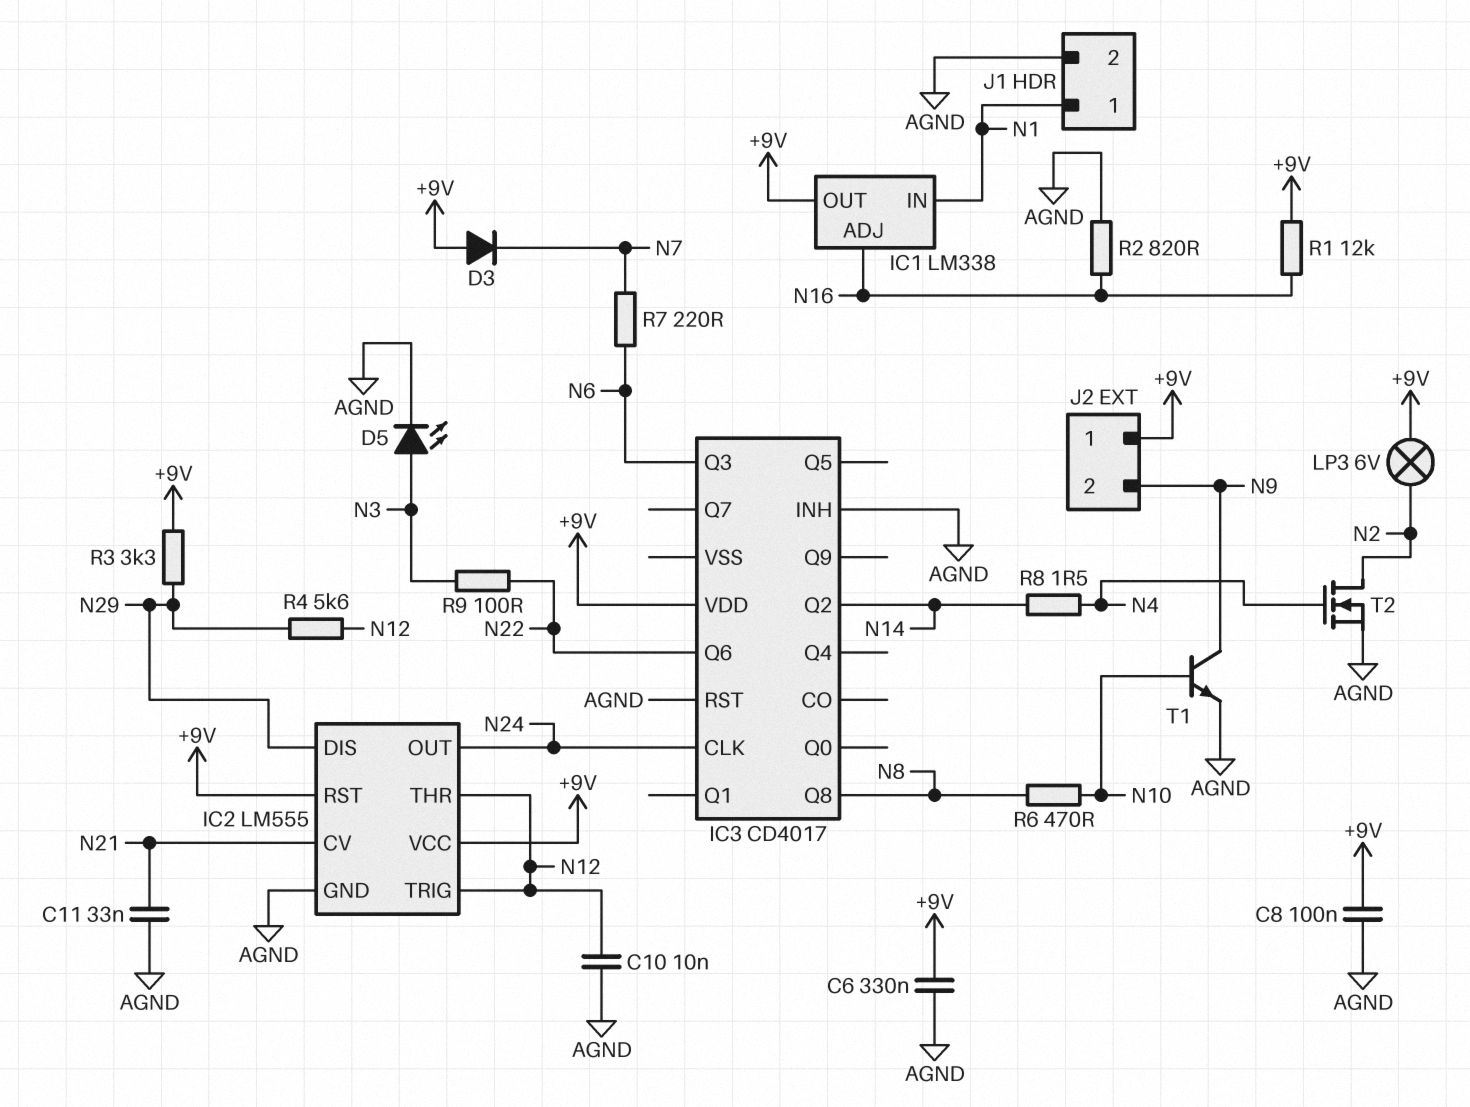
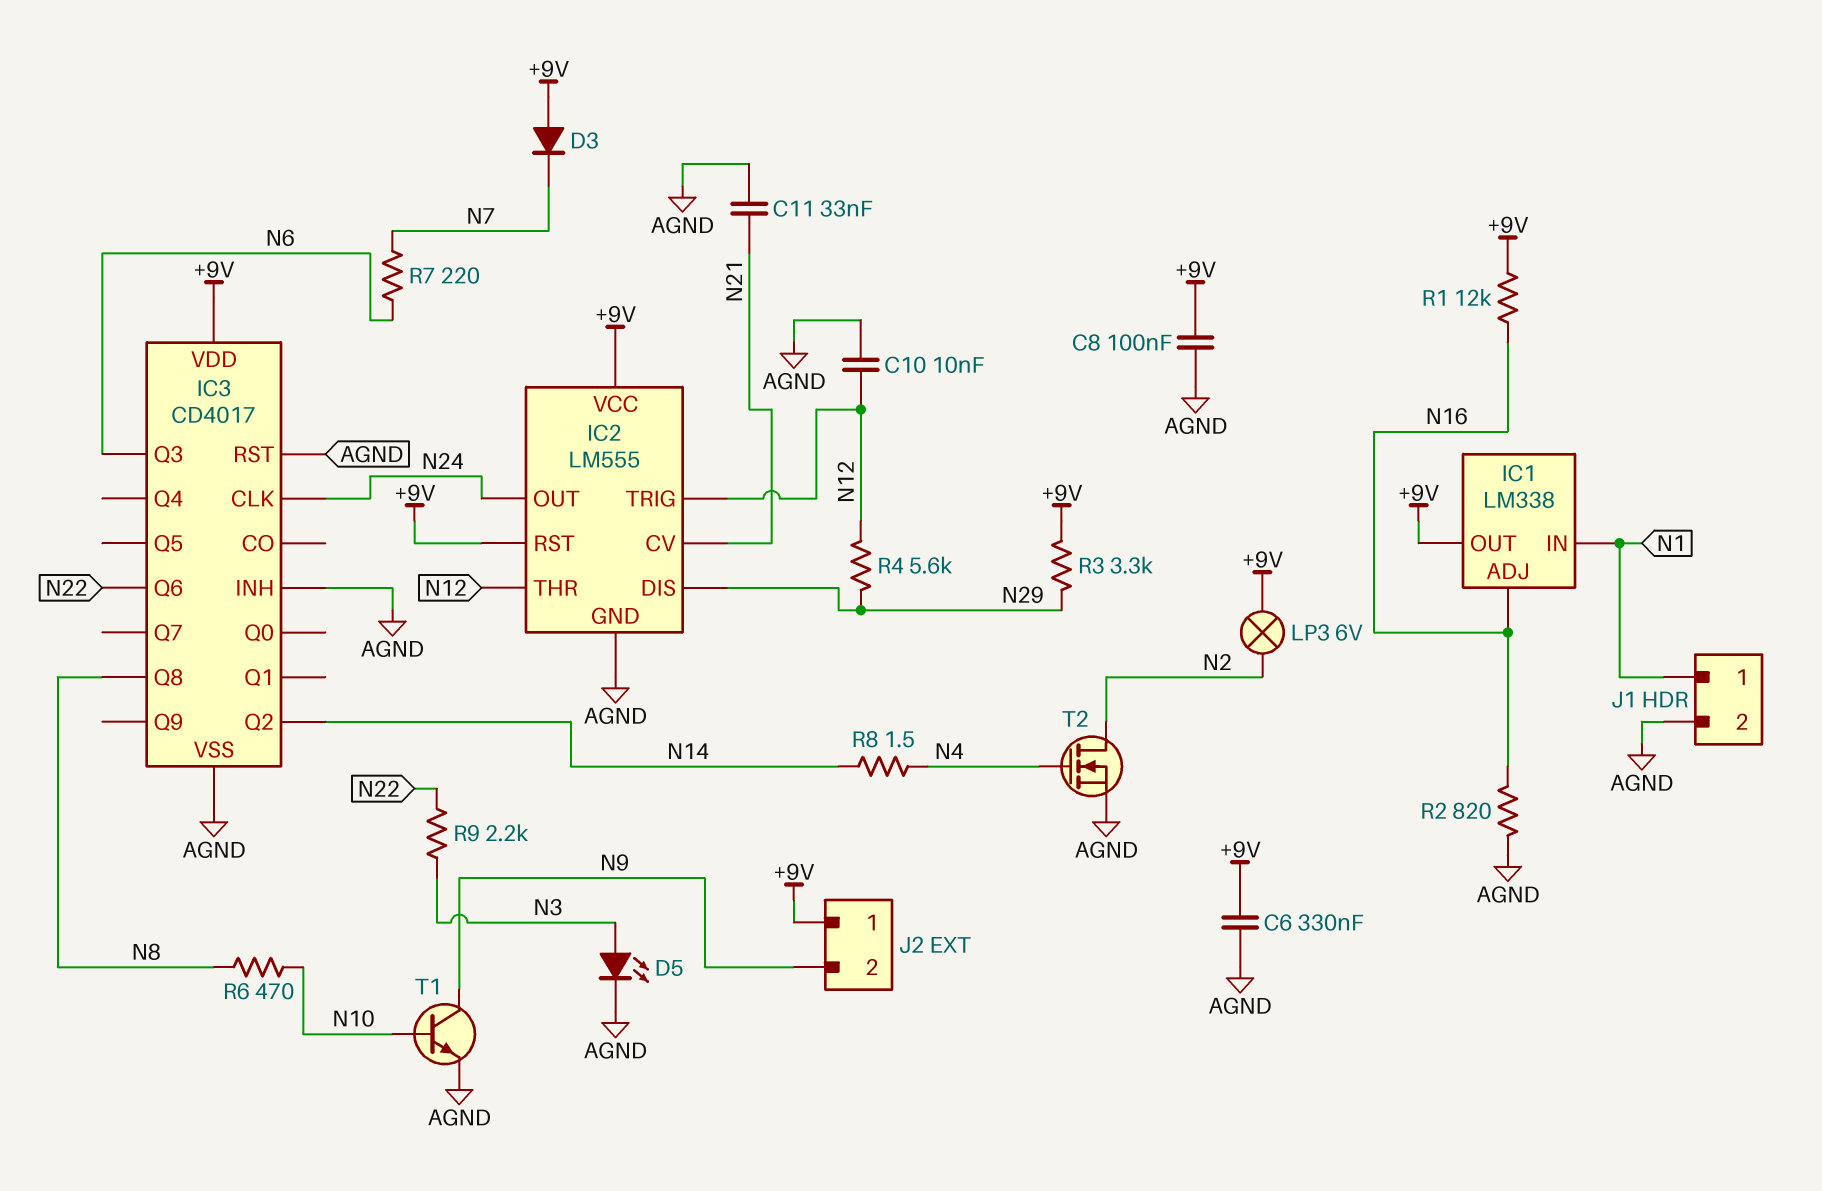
IC3 pin VSS: none -> AGND
R9: 100 (N3, N22) -> 2.2k (N3, N22)

